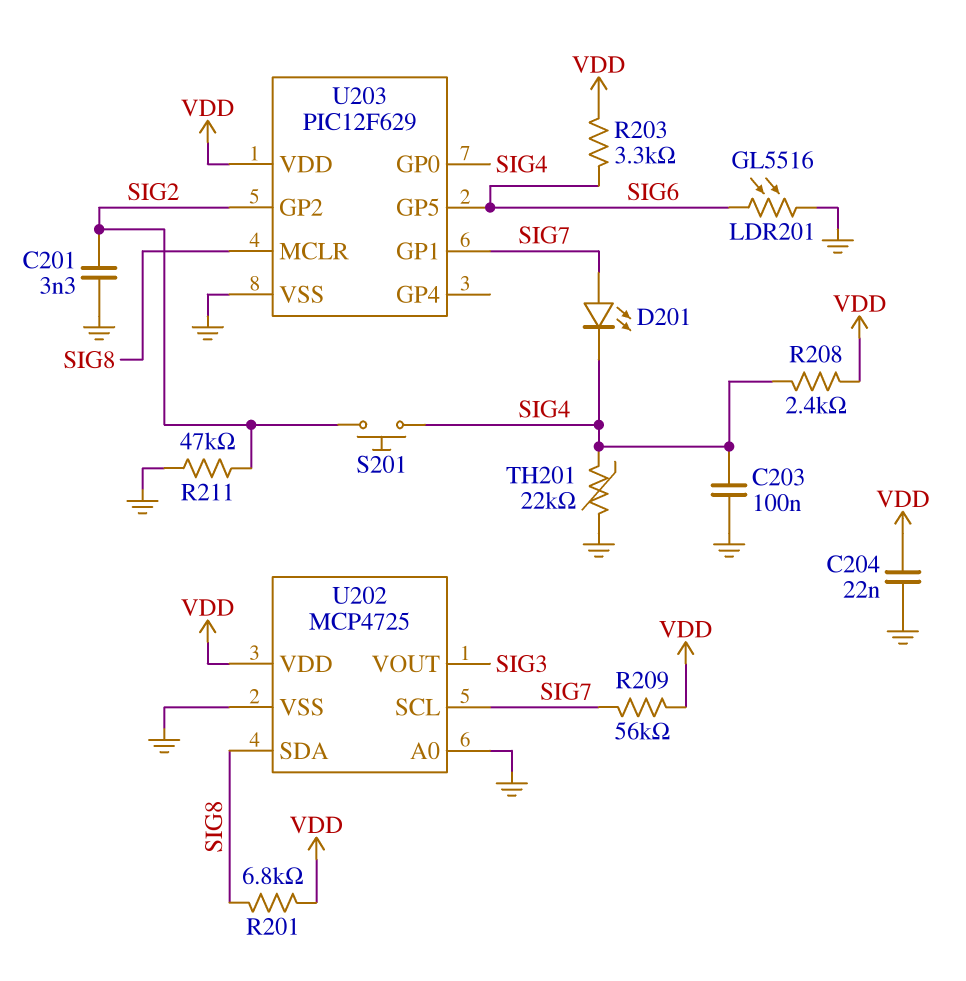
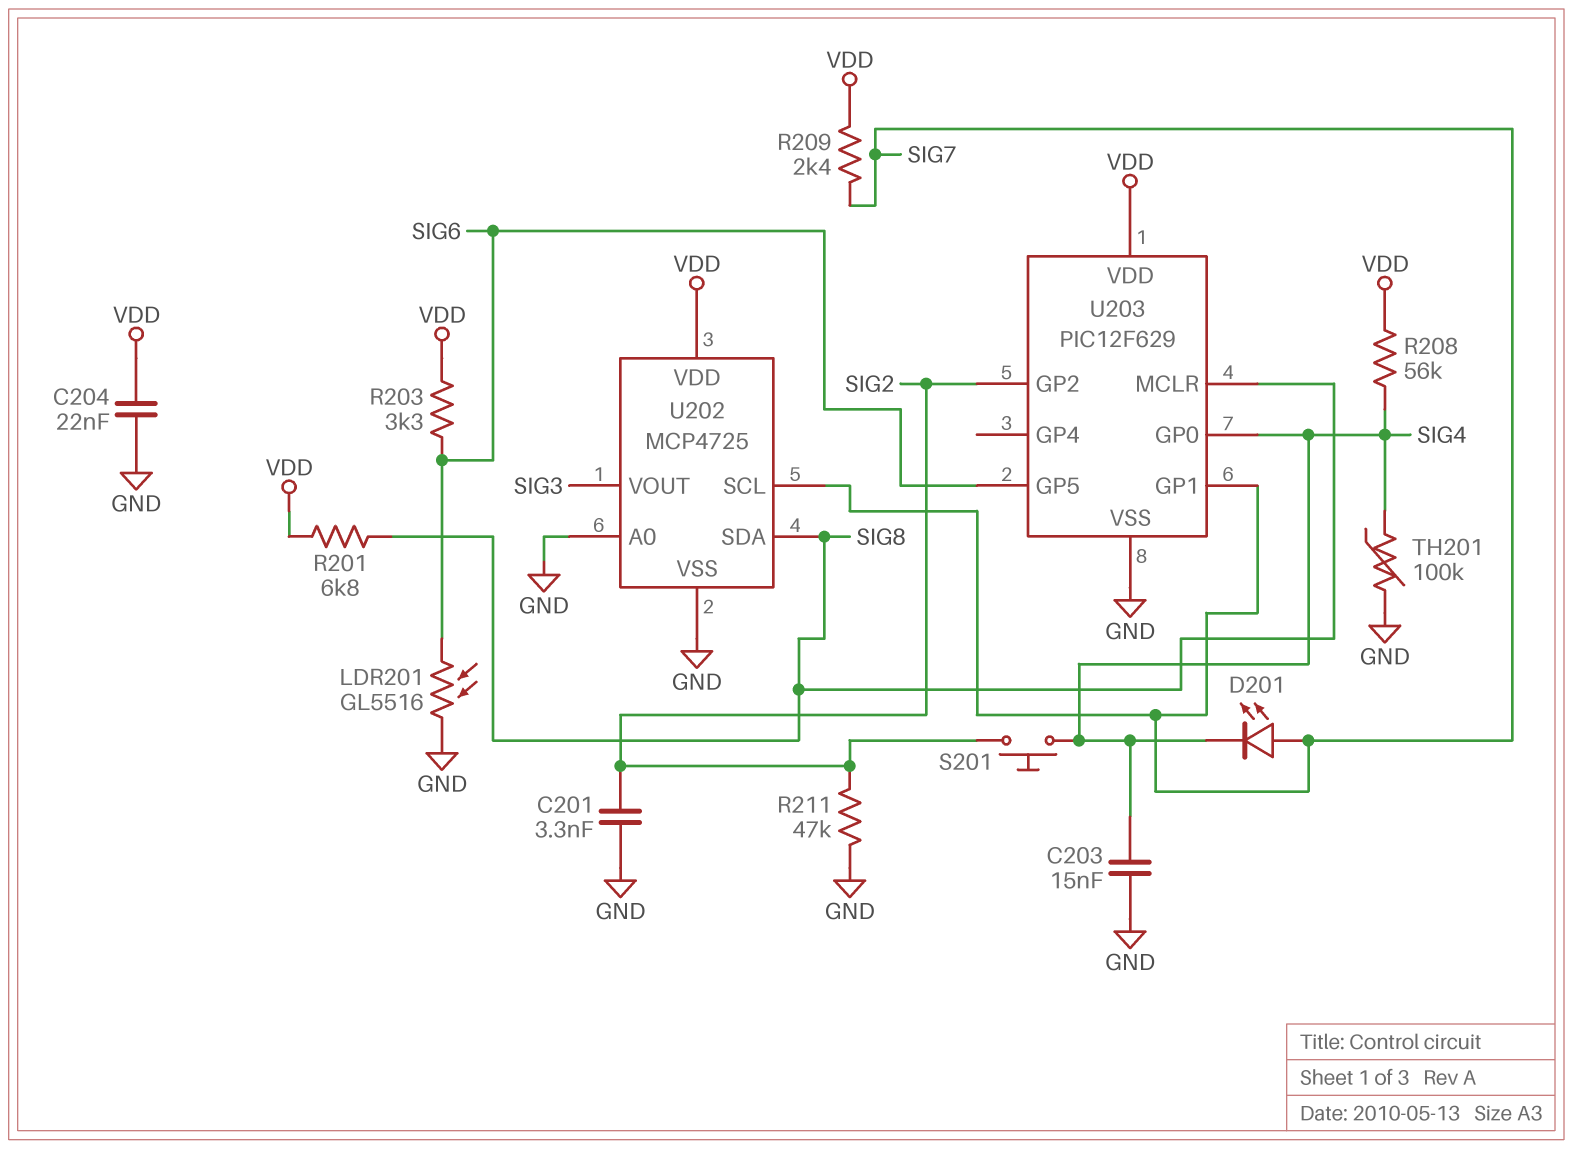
C203: 100nF (GND, SIG4) -> 15nF (GND, SIG4)
R208: 2.4k (SIG4, VDD) -> 56k (SIG4, VDD)
R209: 56k (SIG7, VDD) -> 2.4k (SIG7, VDD)
TH201: 22k (GND, SIG4) -> 100k (GND, SIG4)

